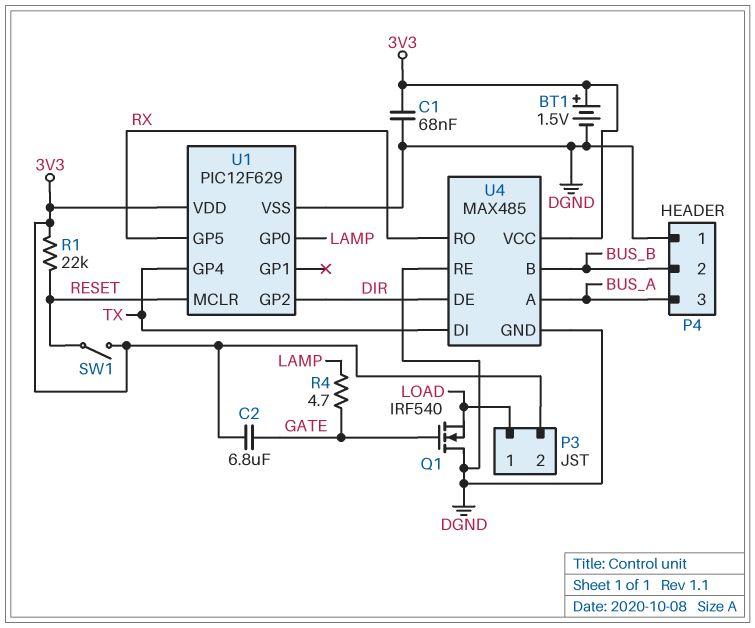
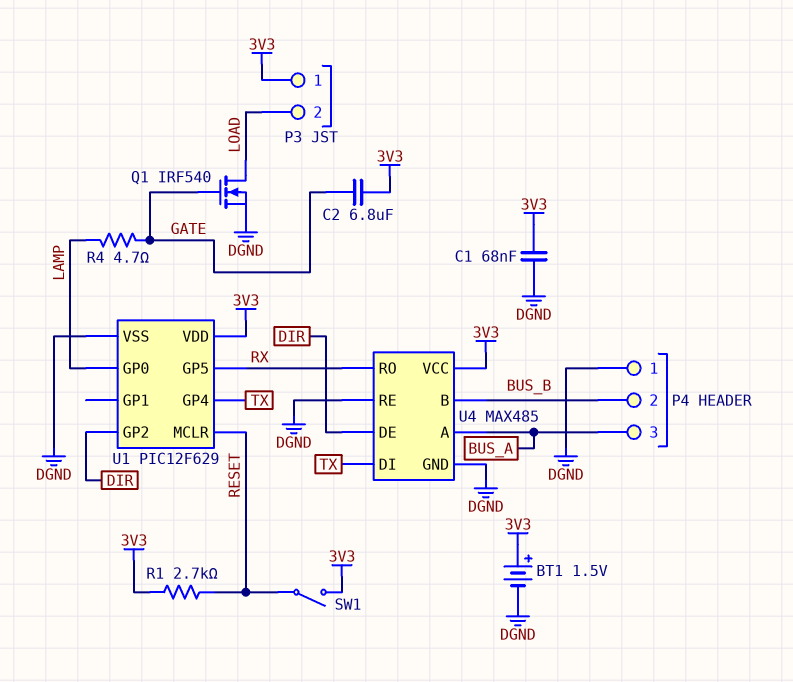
P3 pin 1: LOAD -> 3V3
P3 pin 2: 3V3 -> LOAD
Q1: NMOS IRF540 (G GATE, D DGND, S LOAD) -> NMOS IRF540 (G GATE, D LOAD, S DGND)
R1: 22k (3V3, RESET) -> 2.7k (3V3, RESET)

